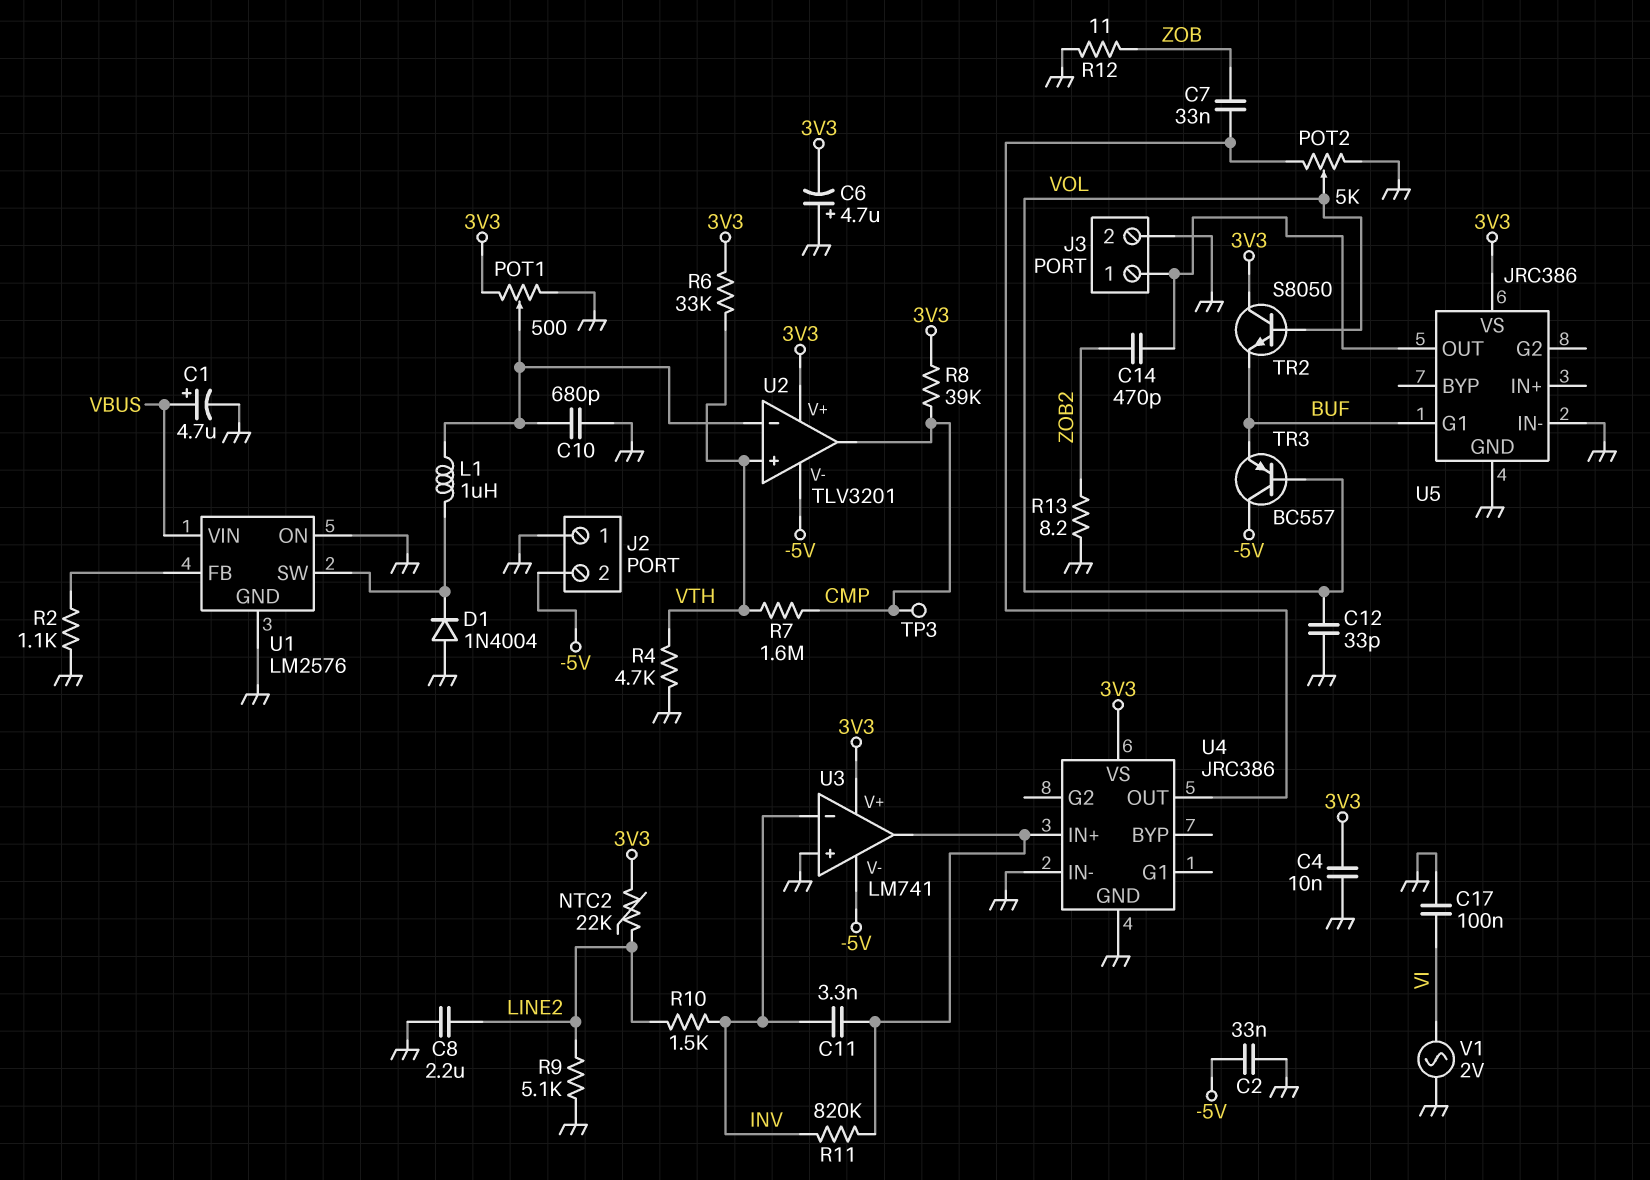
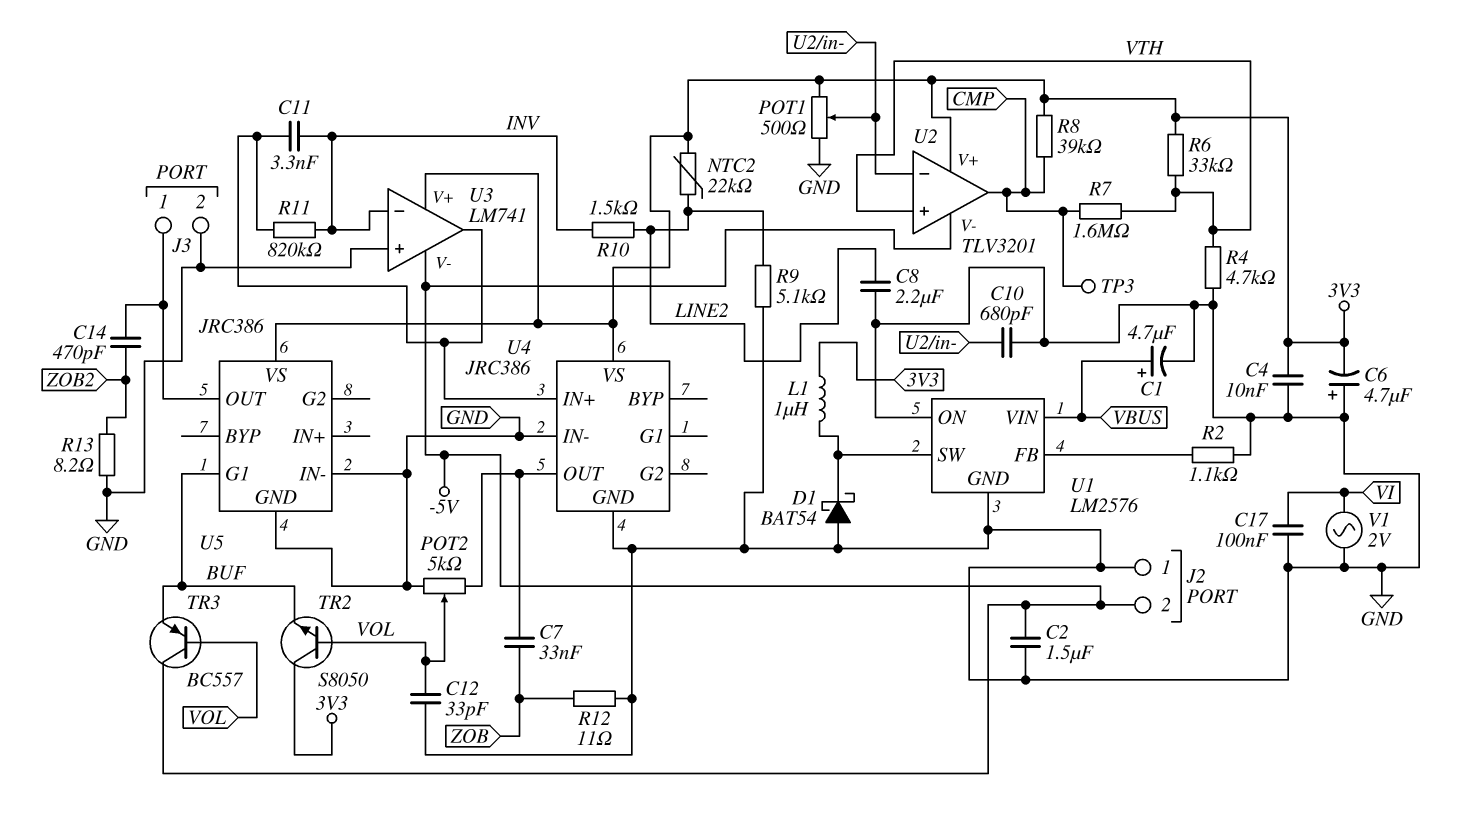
C2: 33nF (-5V, GND) -> 1.5uF (-5V, GND)
D1: diode 1N4004 (A GND, K U1/SW) -> schottky BAT54 (A GND, K U1/SW)
L1: 1uH (U1/SW, U2/in-) -> 1uH (3V3, U1/SW)

